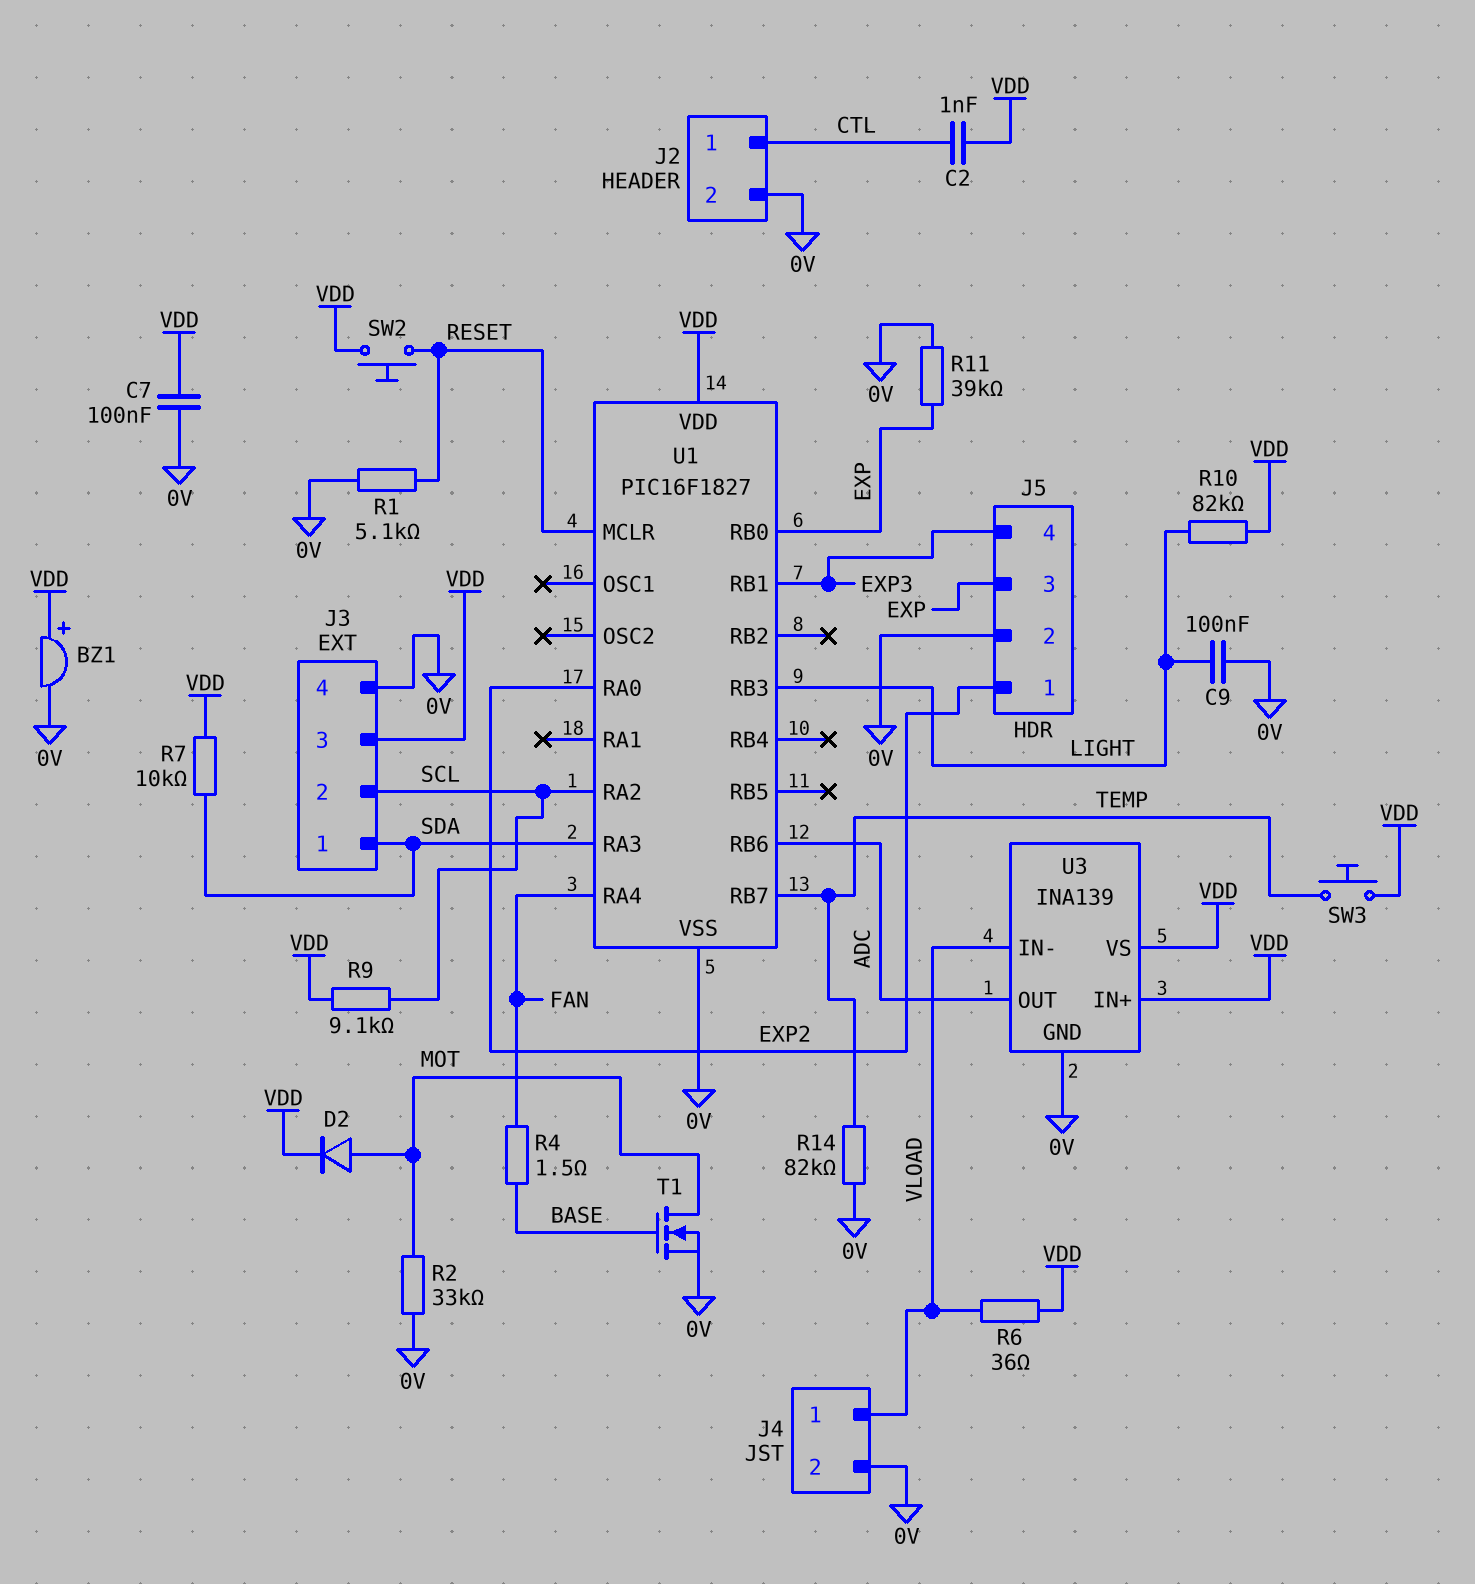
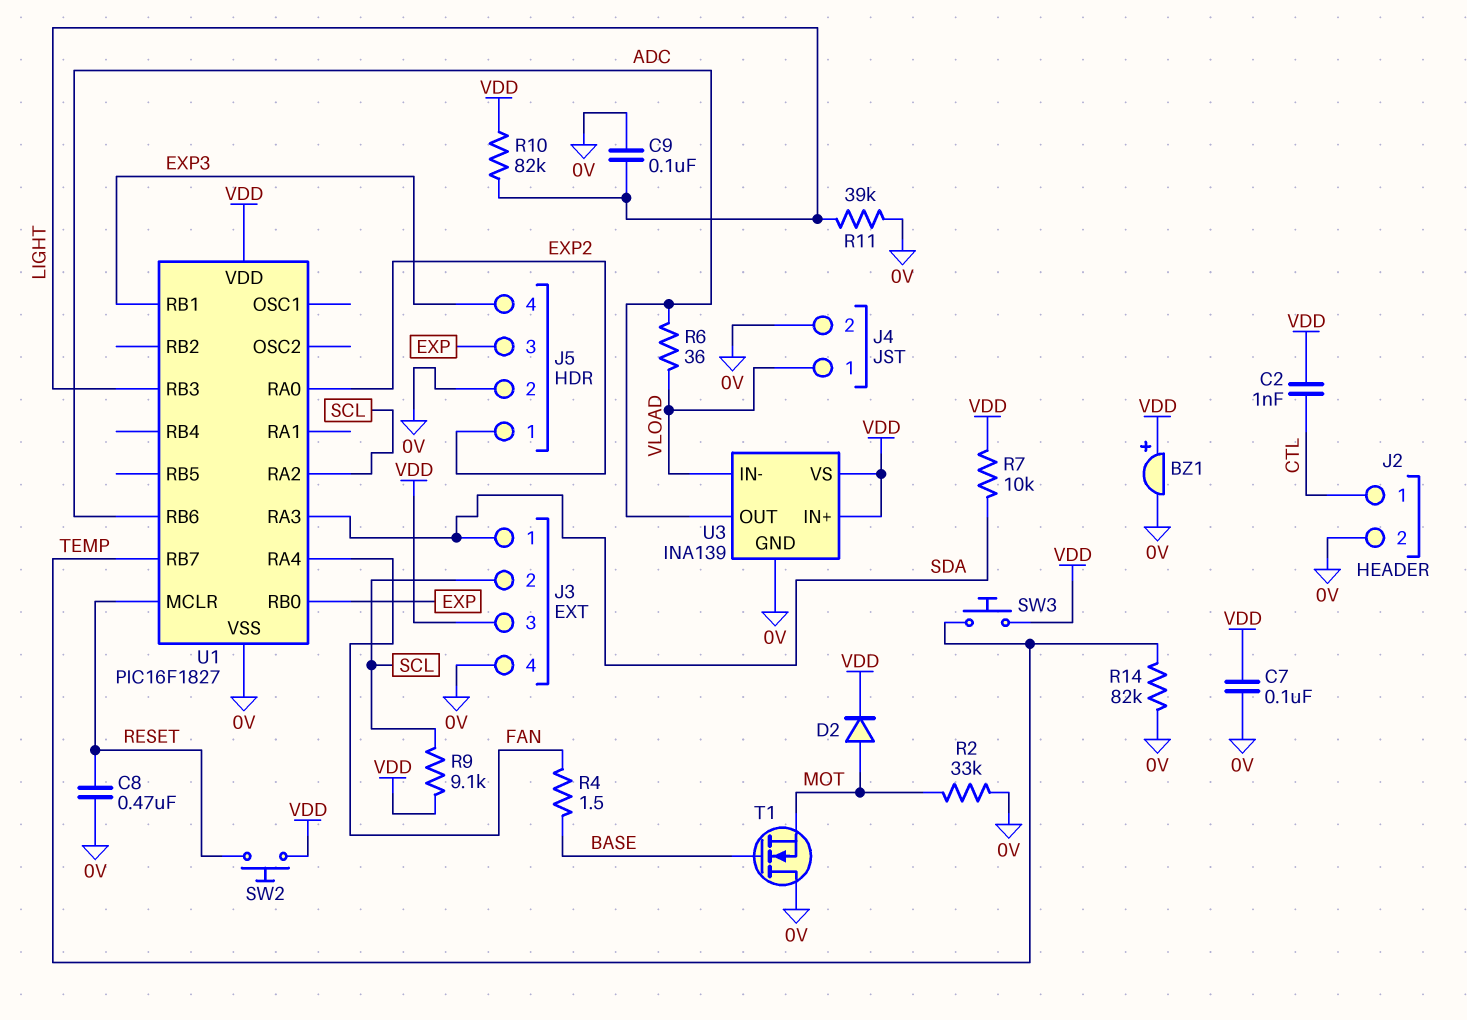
C8: none -> 470nF (0V, RESET)
R1: 5.1k (0V, RESET) -> none
R6: 36 (VDD, VLOAD) -> 36 (ADC, VLOAD)
R11: 39k (0V, EXP) -> 39k (0V, LIGHT)
T1: NMOS (G BASE, D MOT, S 0V) -> NMOS (G BASE, D 0V, S MOT)

